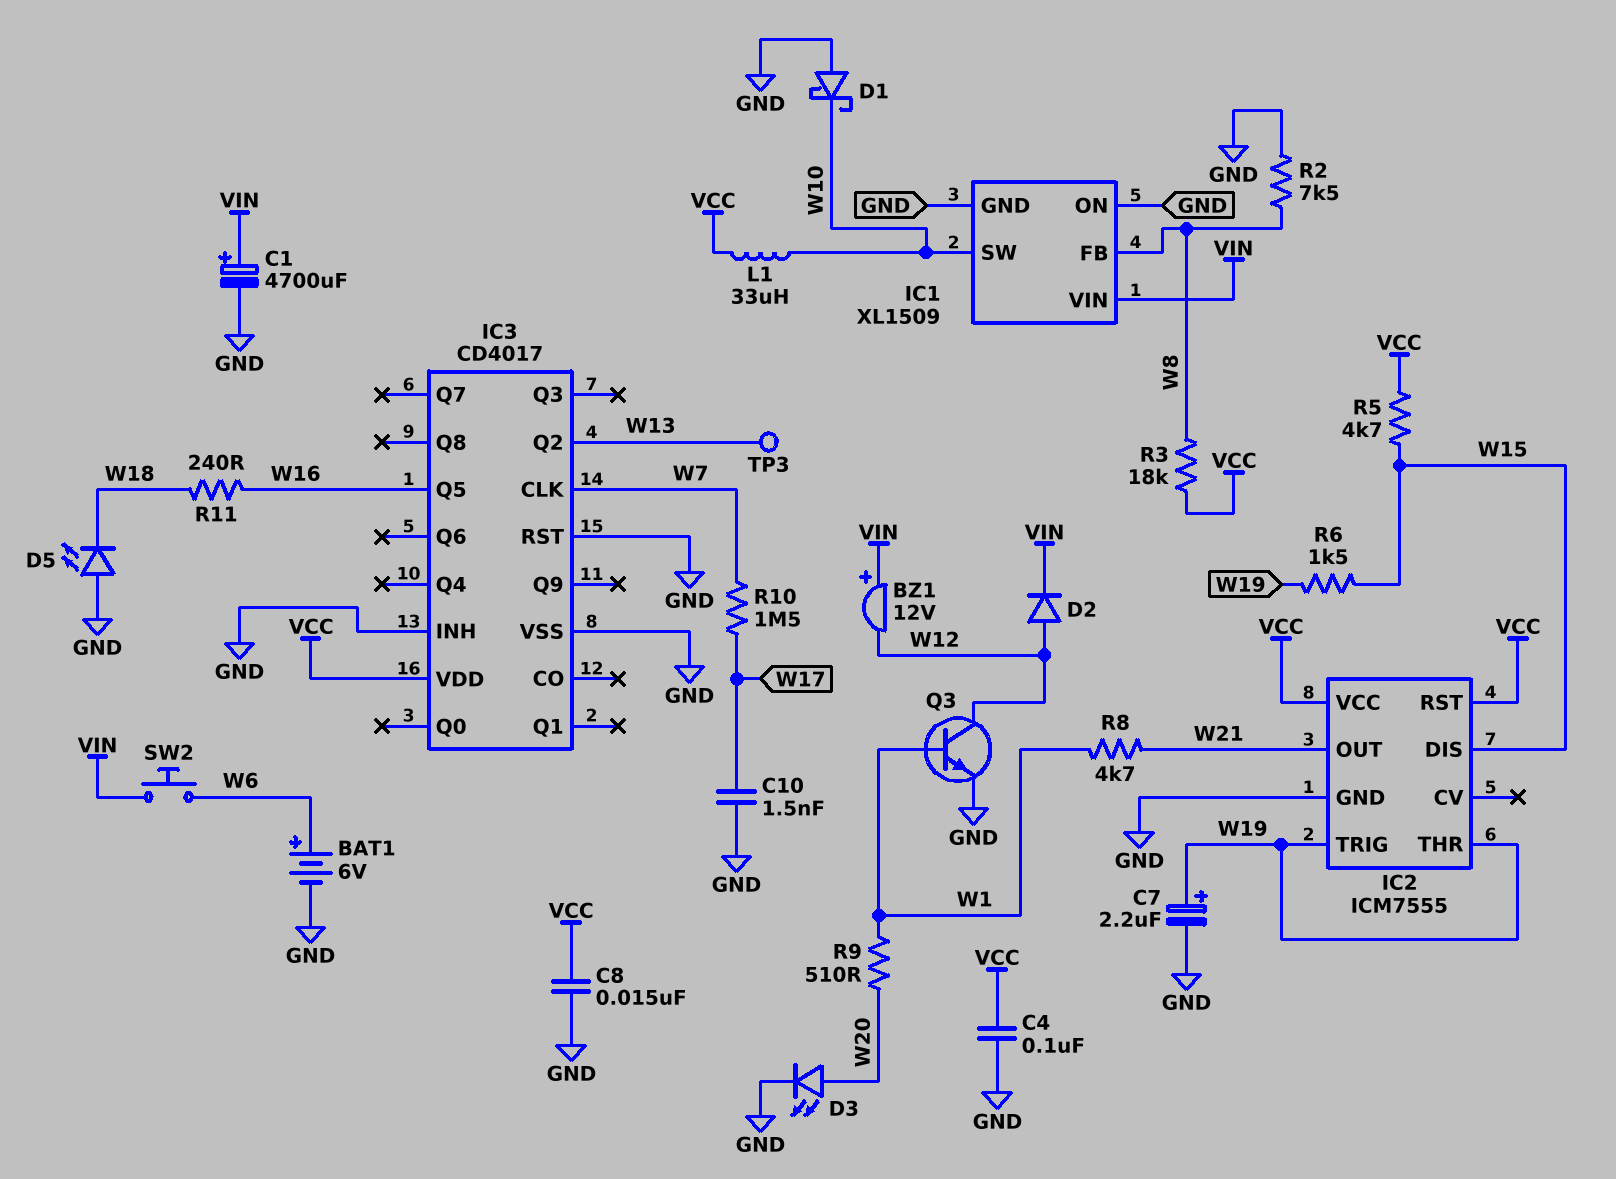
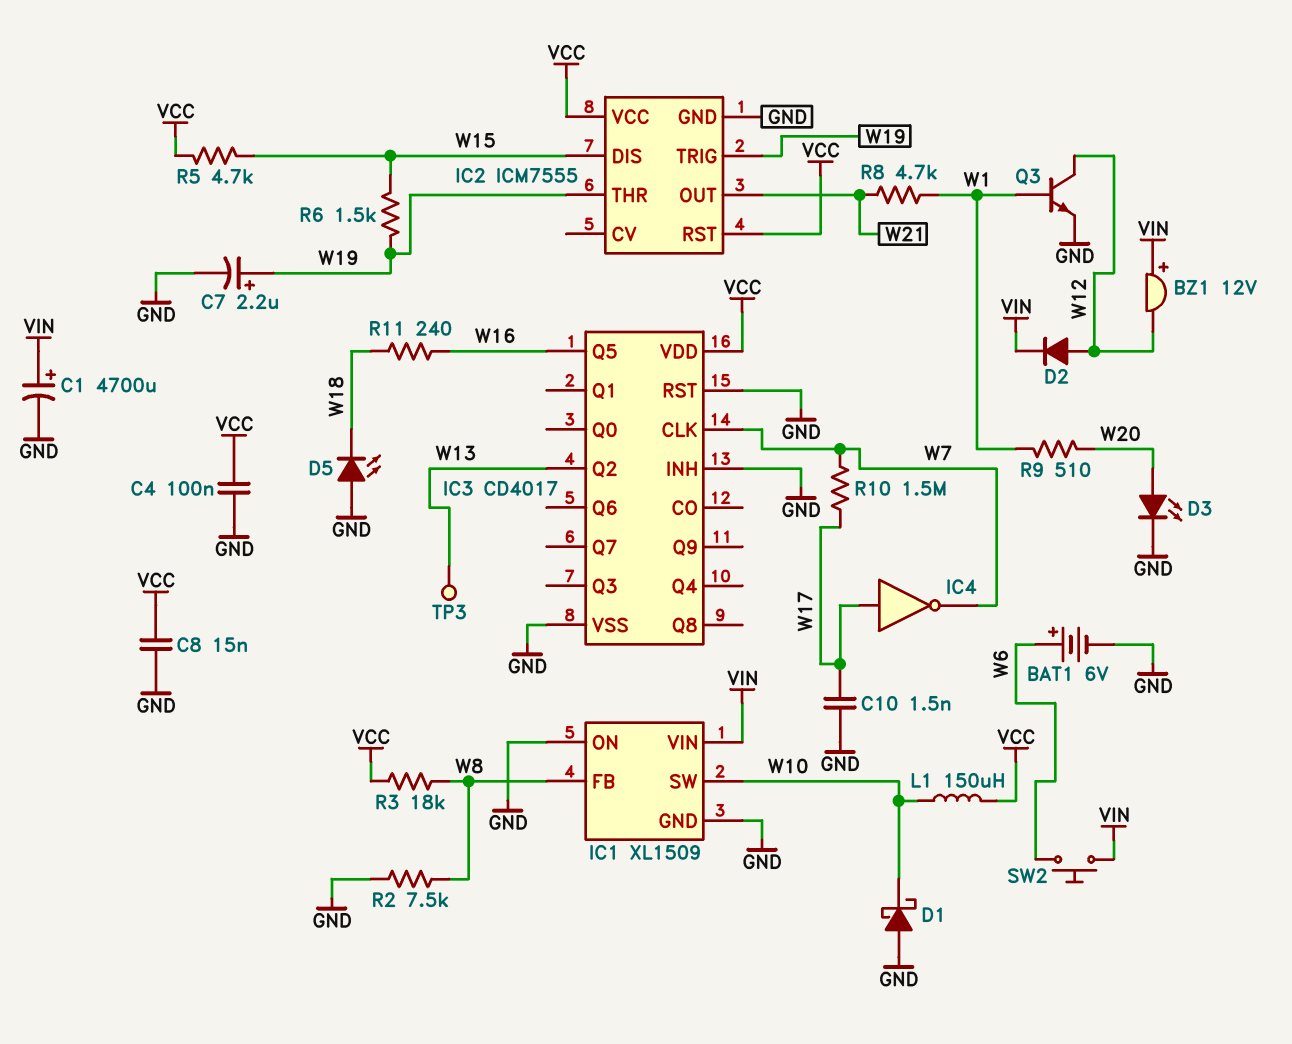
IC4: none -> NOT (in W17, out W7)
L1: 33uH (VCC, W10) -> 150uH (VCC, W10)

